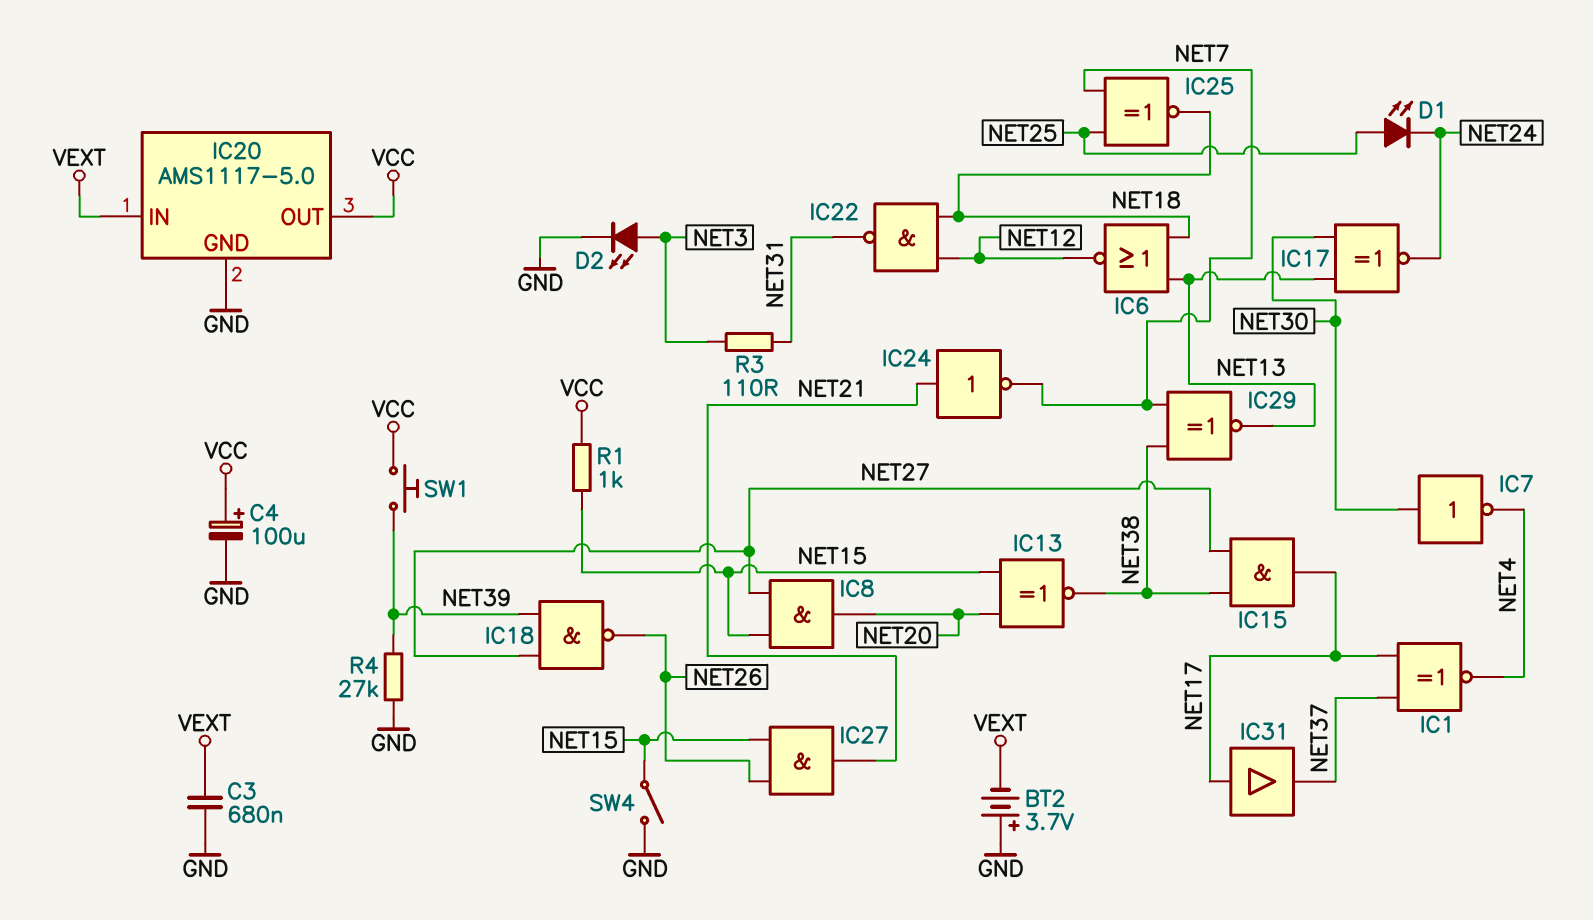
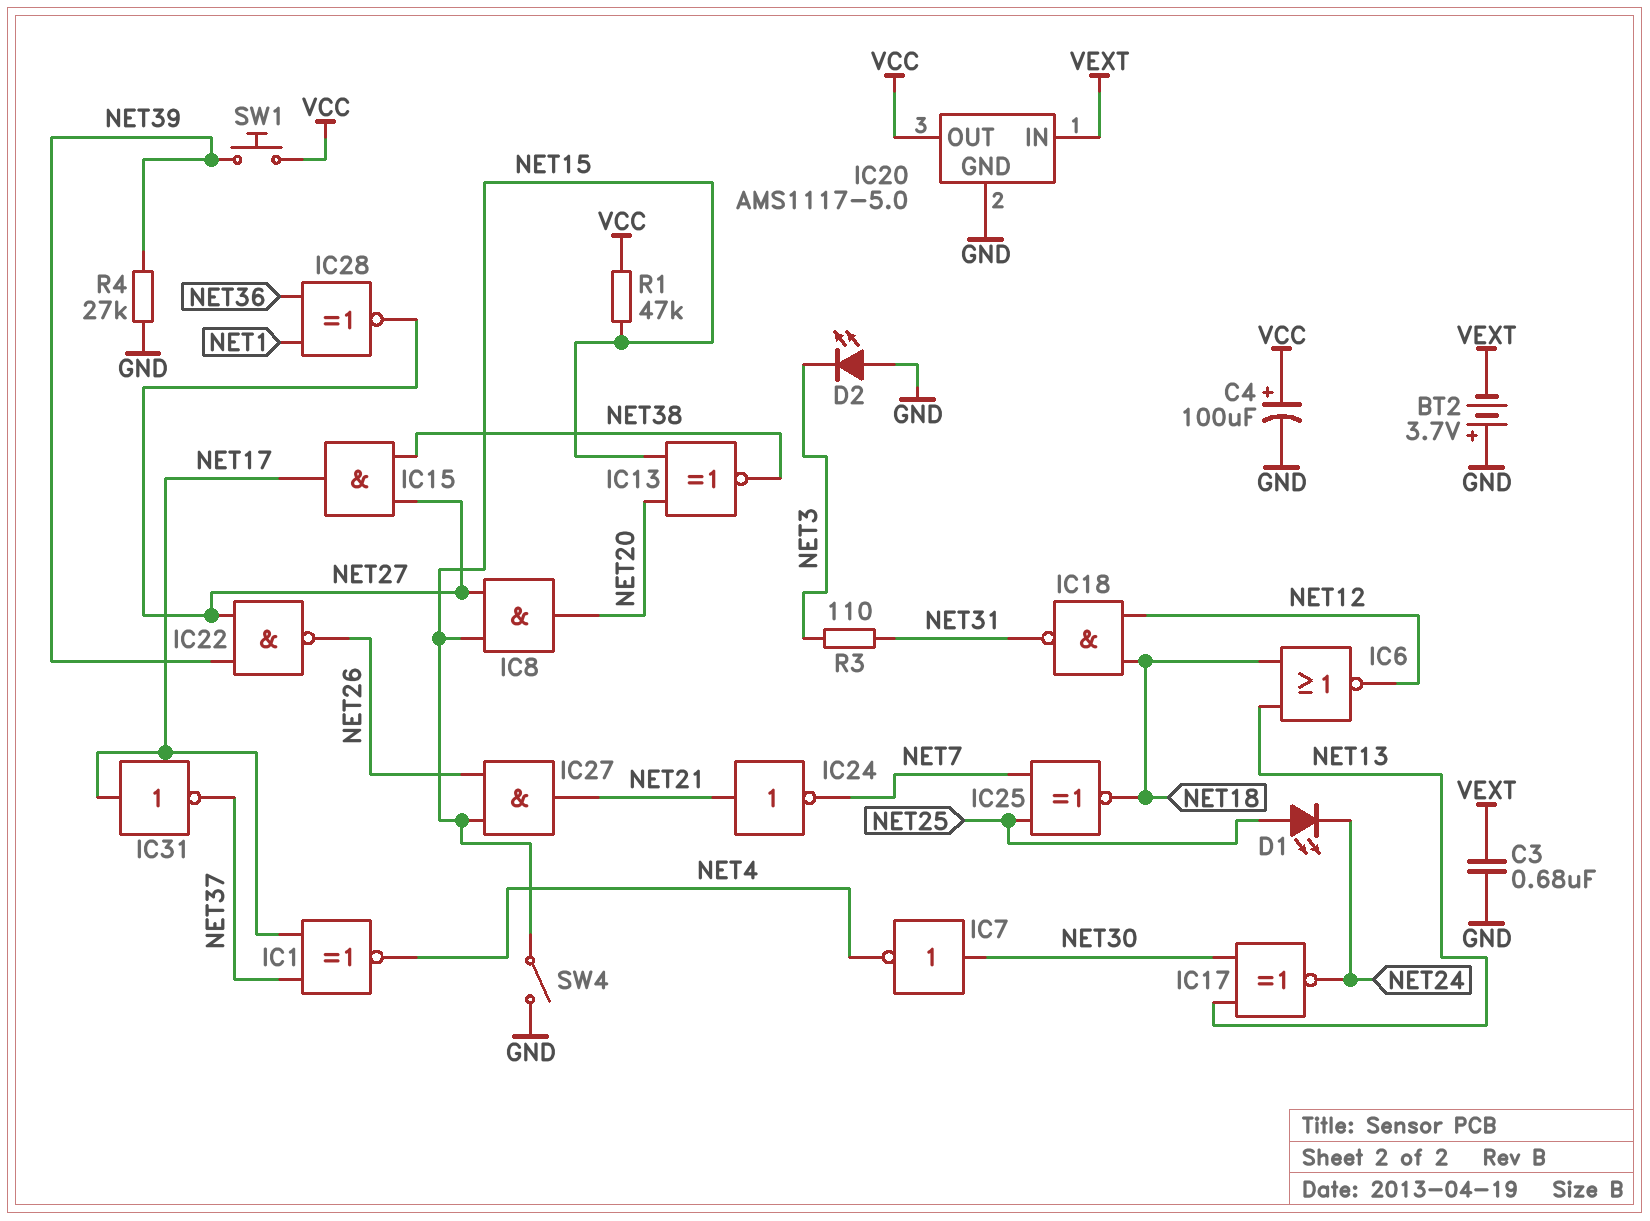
D2: LED (A NET3, K GND) -> LED (A GND, K NET3)
IC18: NAND (in NET27, in NET39, out NET26) -> NAND (in NET12, in NET18, out NET31)
IC22: NAND (in NET12, in NET18, out NET31) -> NAND (in NET27, in NET39, out NET26)
IC28: none -> XNOR (in NET1, in NET36, out NET27)
IC29: XNOR (in NET7, in NET38, out NET13) -> none
IC31: buffer (in NET17, out NET37) -> NOT (in NET17, out NET37)
R1: 1k (NET15, VCC) -> 47k (NET15, VCC)

